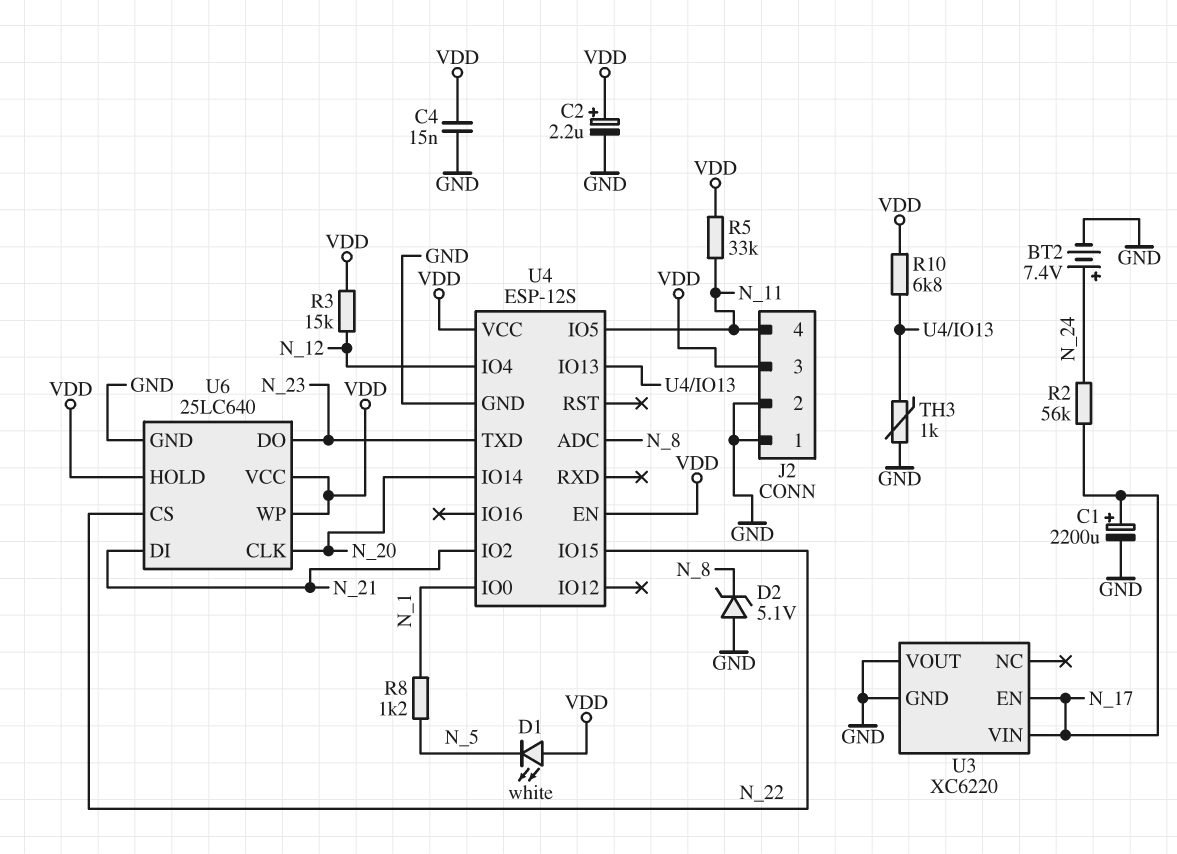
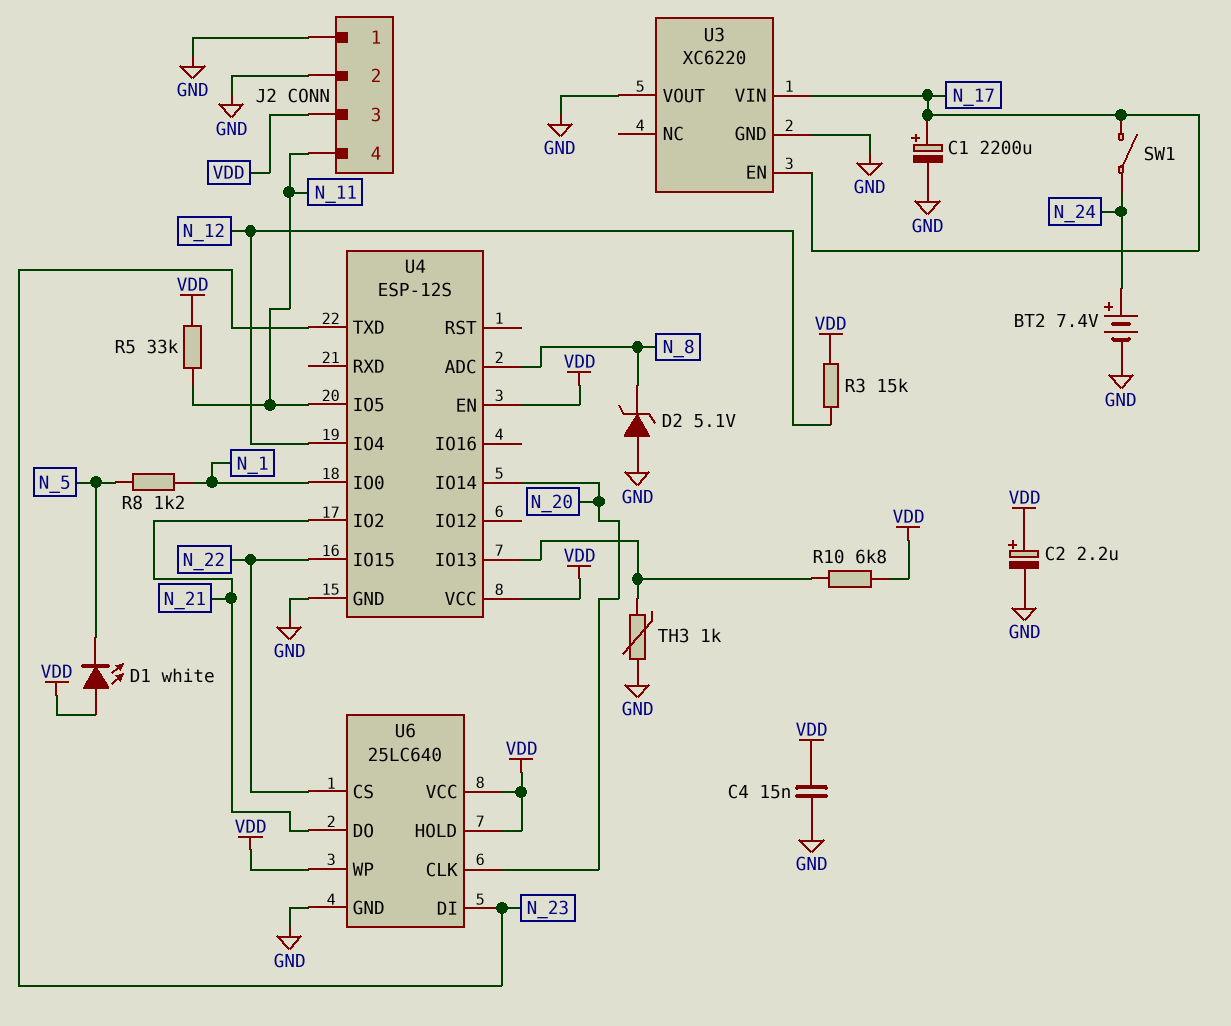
R2: 56k (N_17, N_24) -> none
SW1: none -> switch (N_17, N_24)
U6 pin DI: N_21 -> N_23
U6 pin DO: N_23 -> N_21

